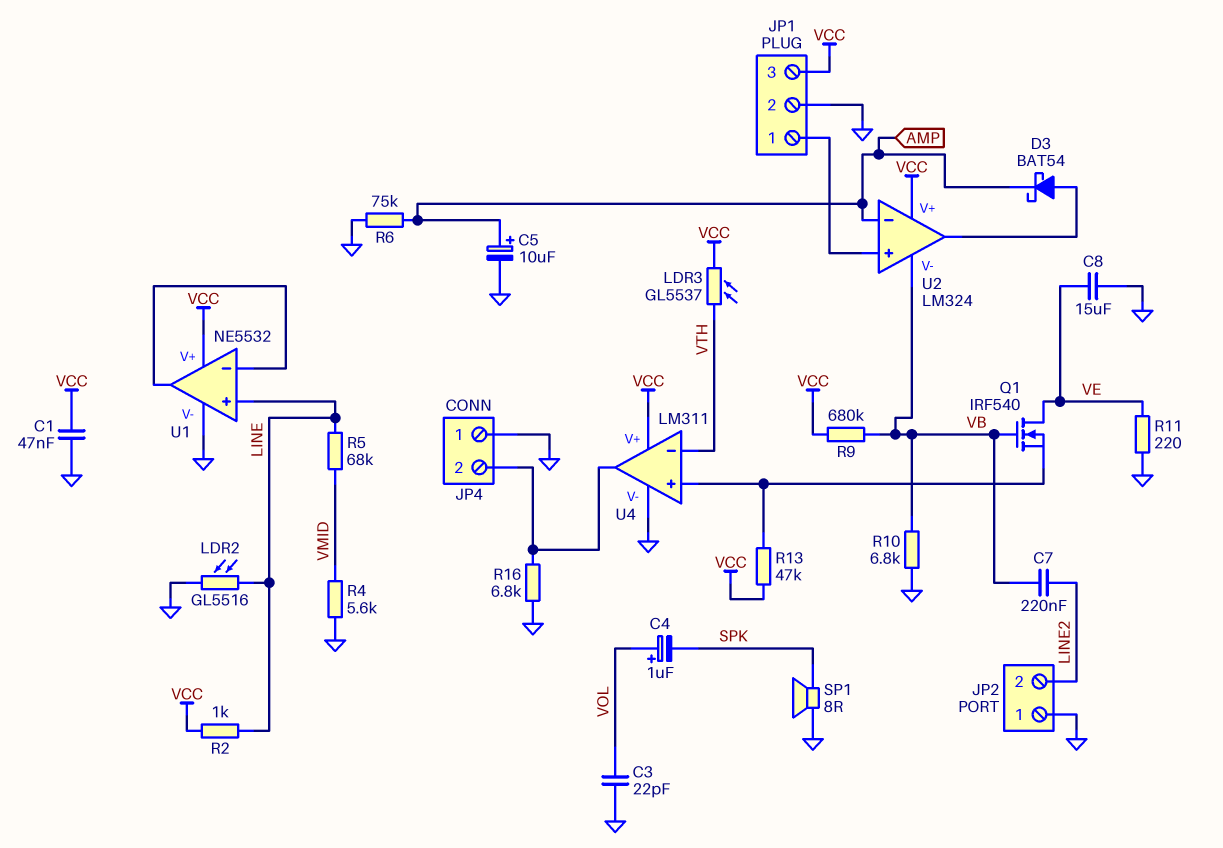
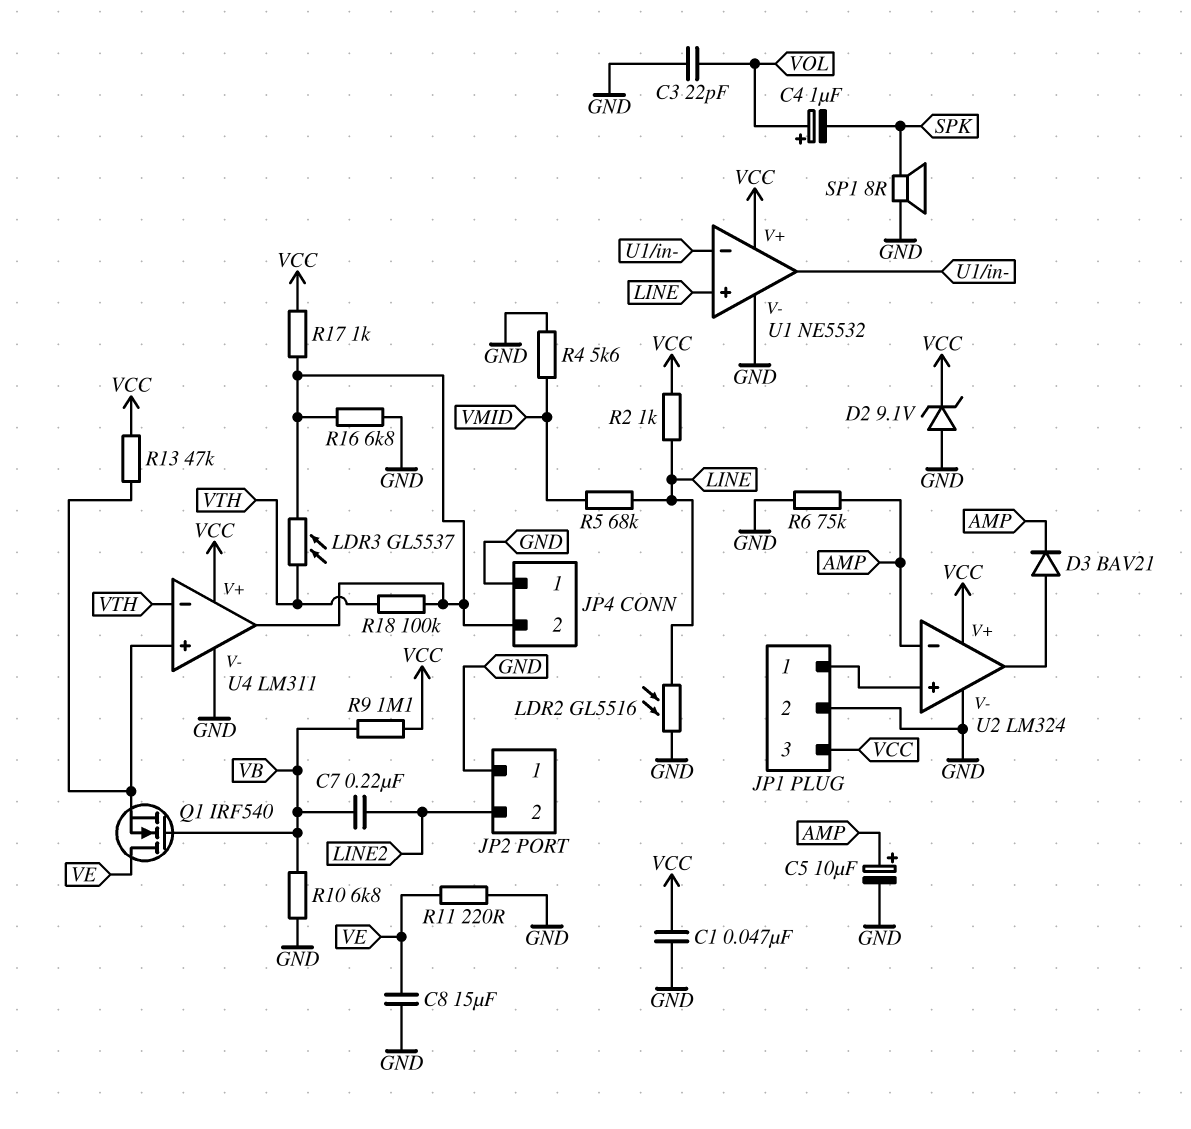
D2: none -> zener 9.1V (A GND, K VCC)
D3: schottky BAT54 (A U2/out, K AMP) -> diode BAV21 (A U2/out, K AMP)
LDR3: GL5537 (VCC, VTH) -> GL5537 (JP4/2, VTH)
R9: 680k (VB, VCC) -> 1.1M (VB, VCC)
R17: none -> 1k (JP4/2, VCC)
R18: none -> 100k (JP4/2, VTH)
U2 pin V-: VB -> GND

